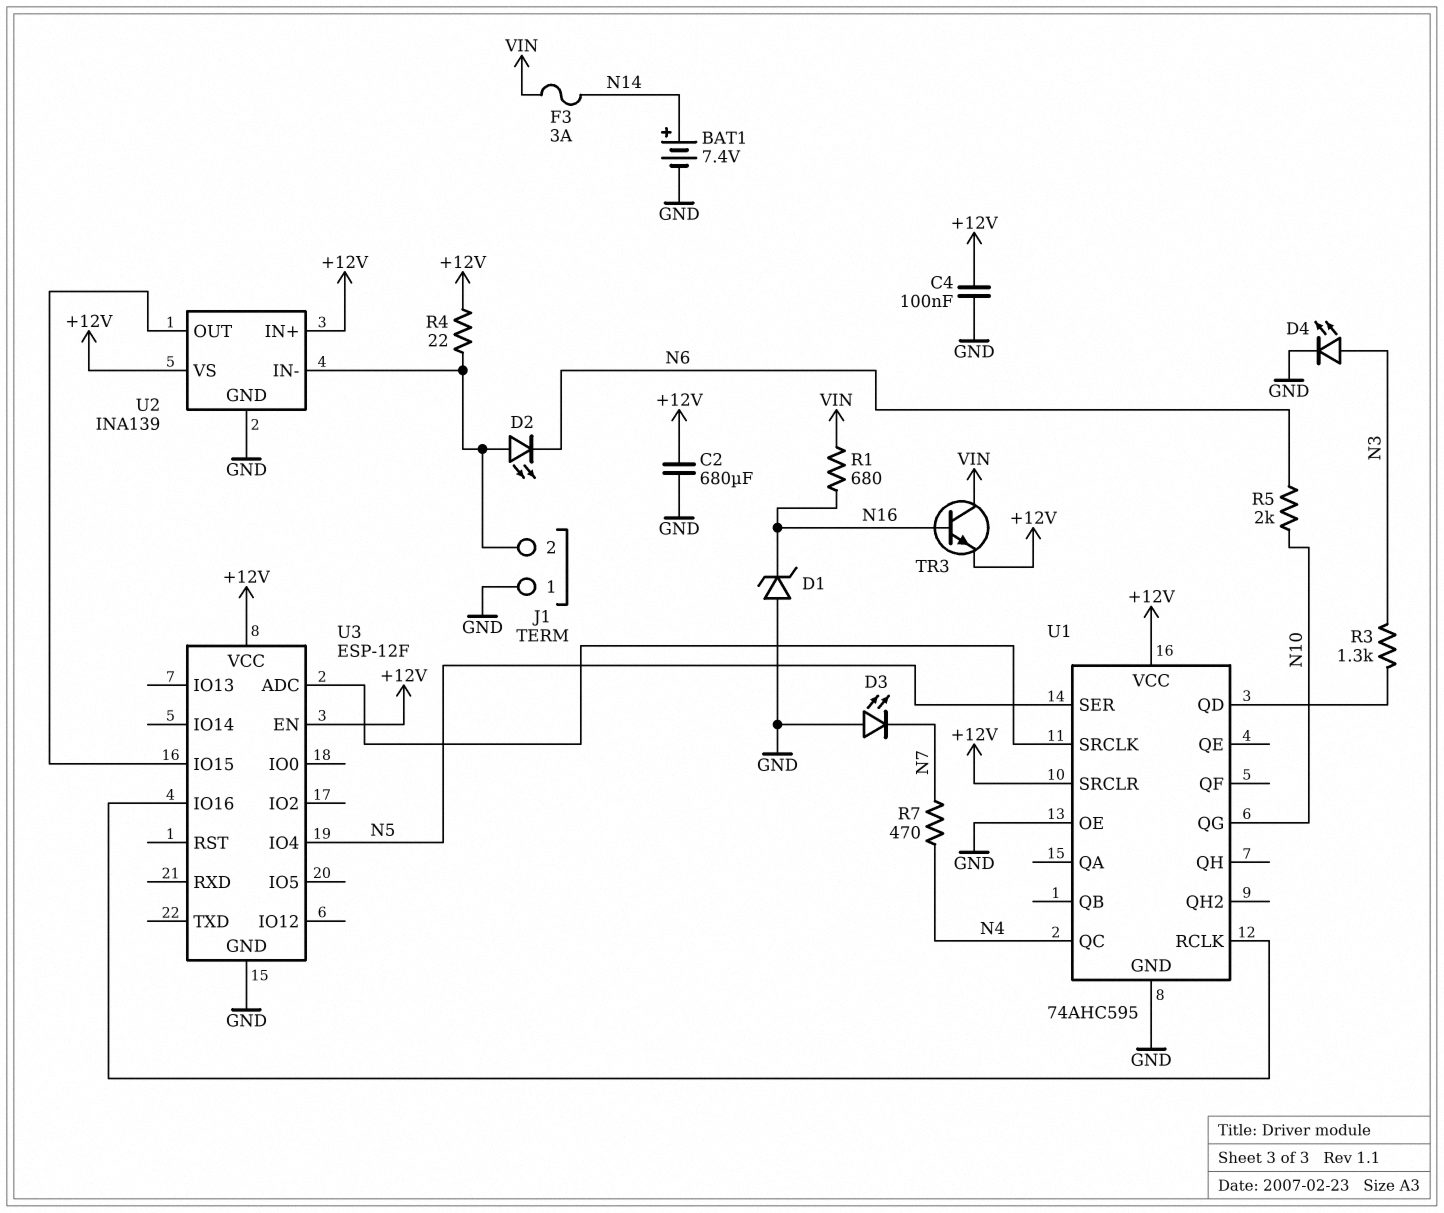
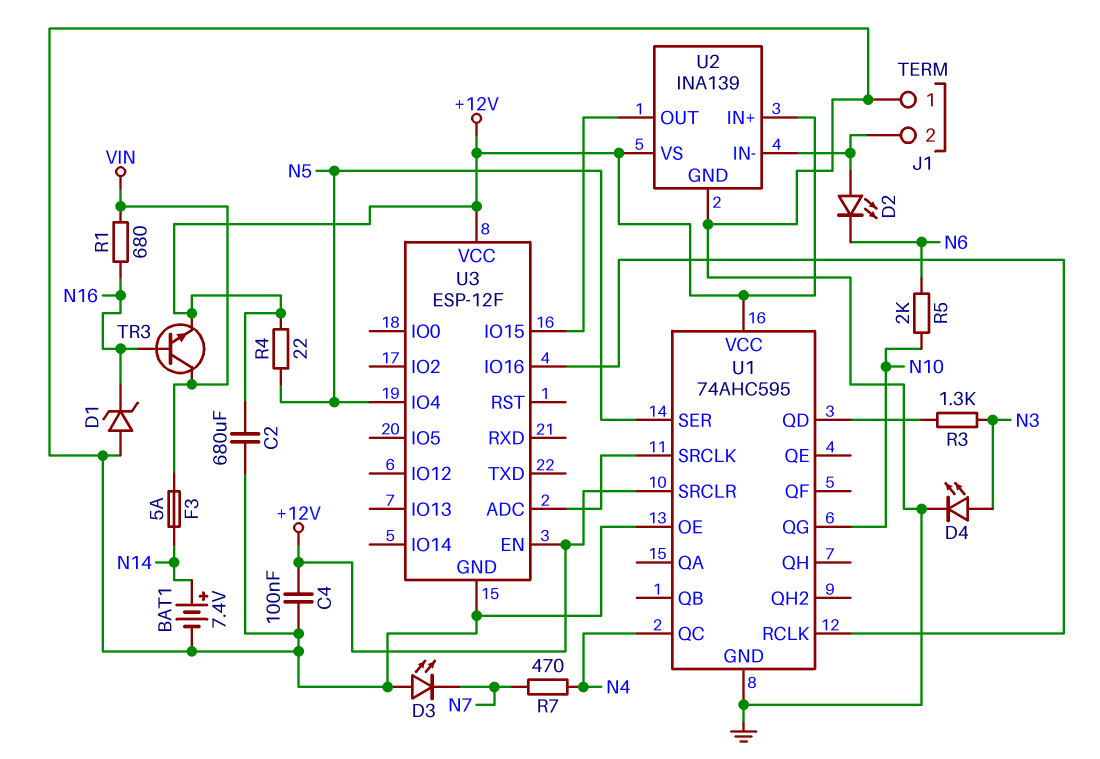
F3: 3A (N14, VIN) -> 5A (N14, VIN)
R4: 22 (+12V, J1/2) -> 22 (+12V, N5)

